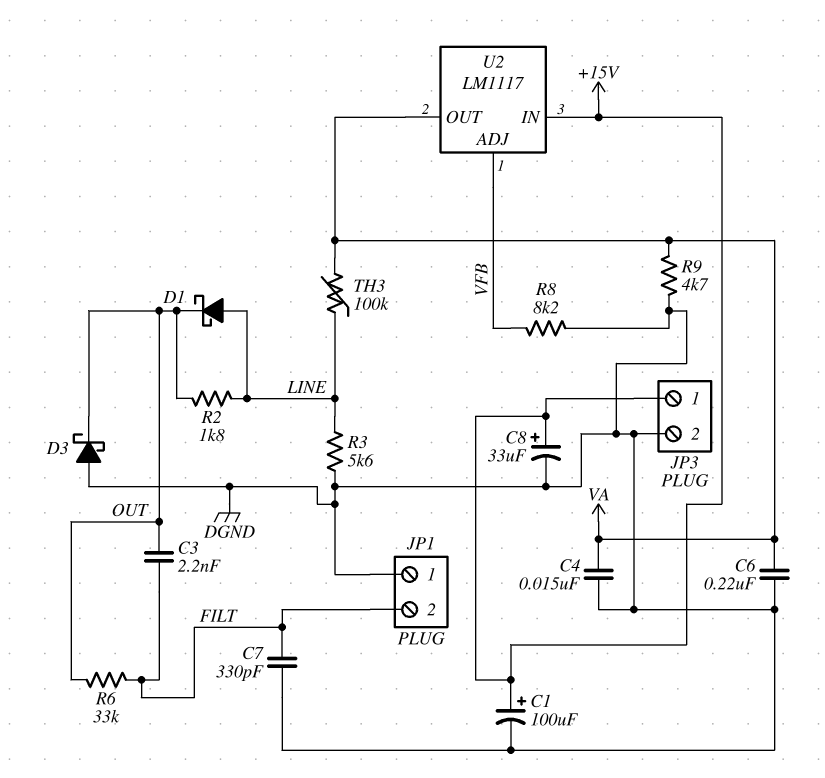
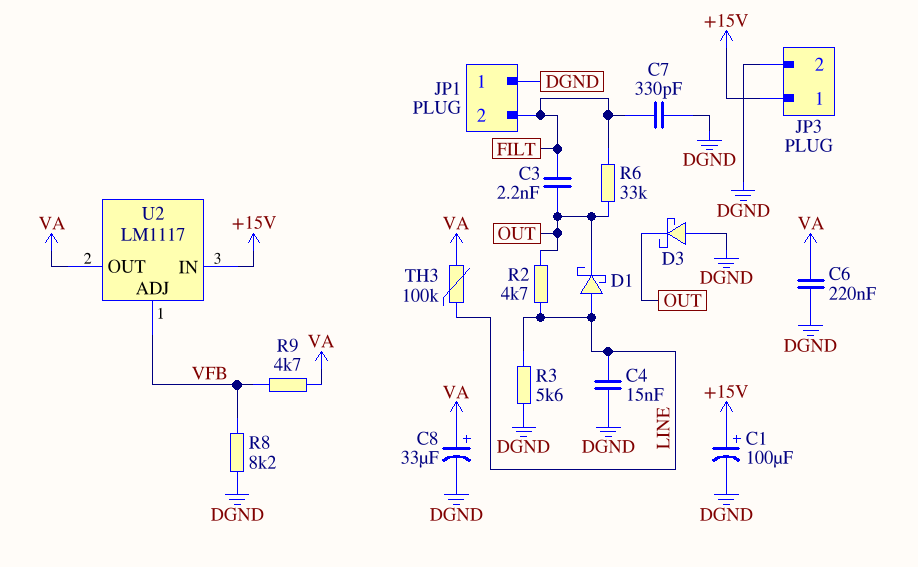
C4: 15nF (DGND, VA) -> 15nF (DGND, LINE)
C8: 33uF (plus +15V, minus DGND) -> 33uF (plus VA, minus DGND)
R2: 1.8k (LINE, OUT) -> 4.7k (LINE, OUT)
R9: 4.7k (DGND, VA) -> 4.7k (VA, VFB)

